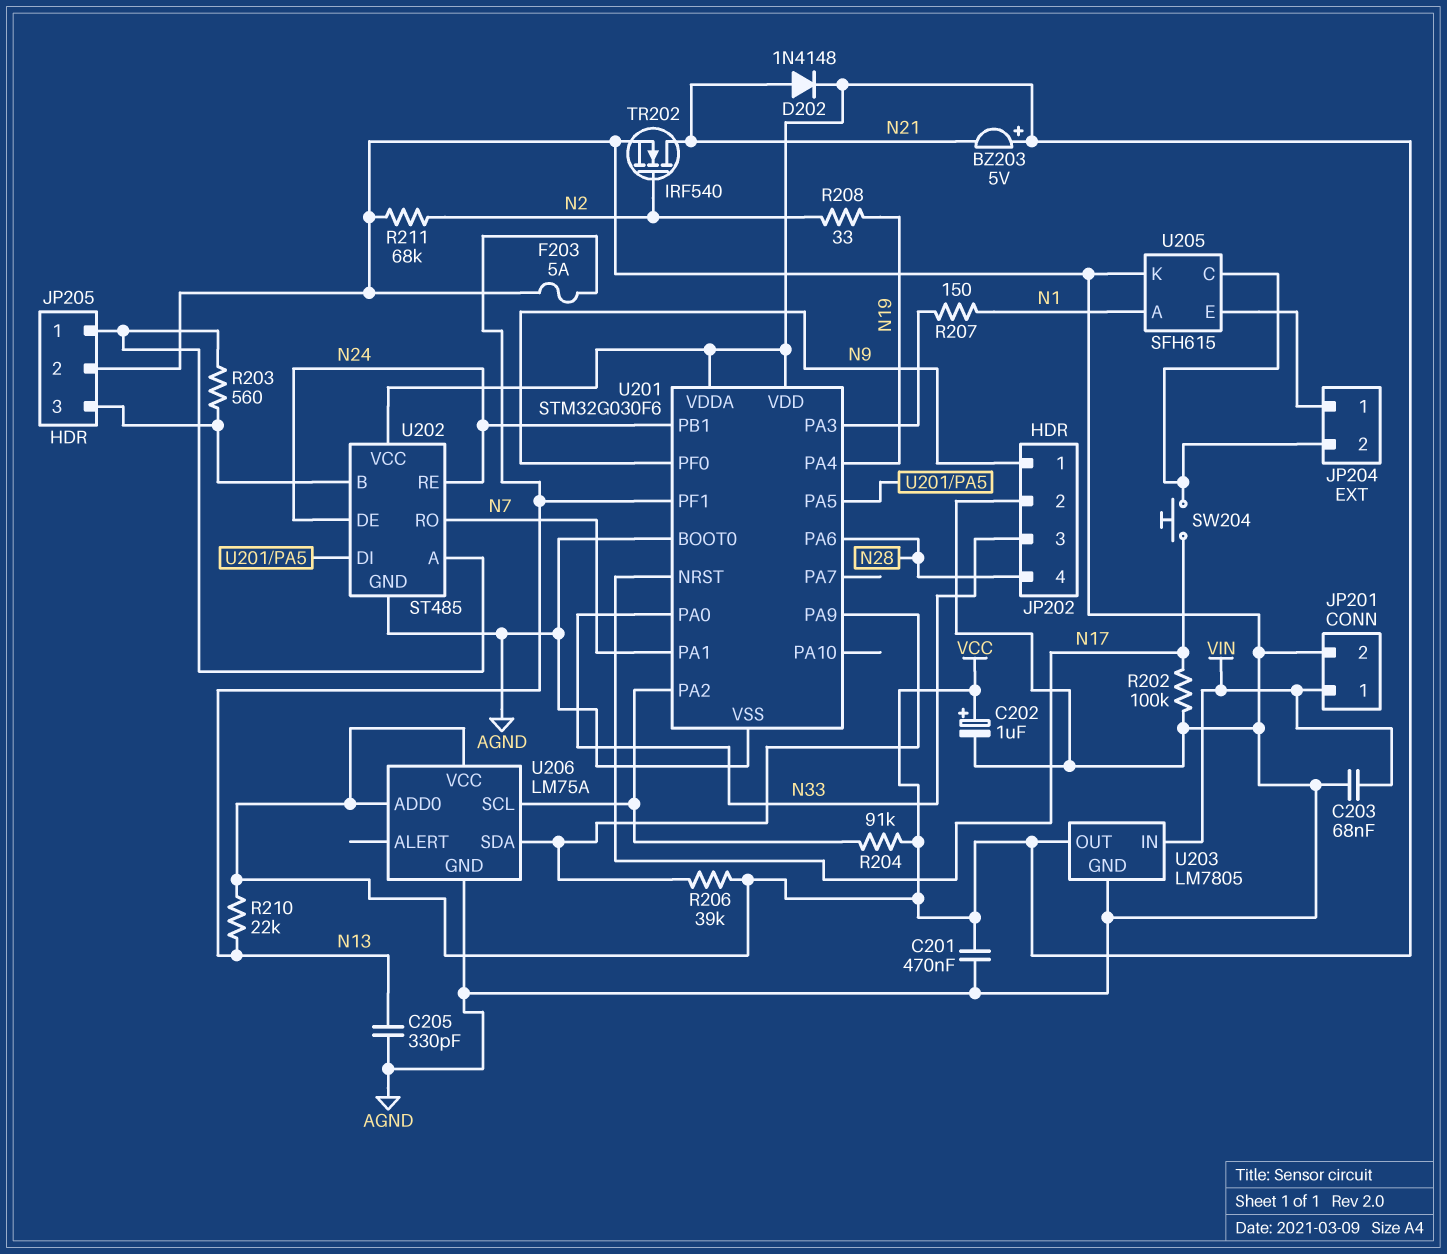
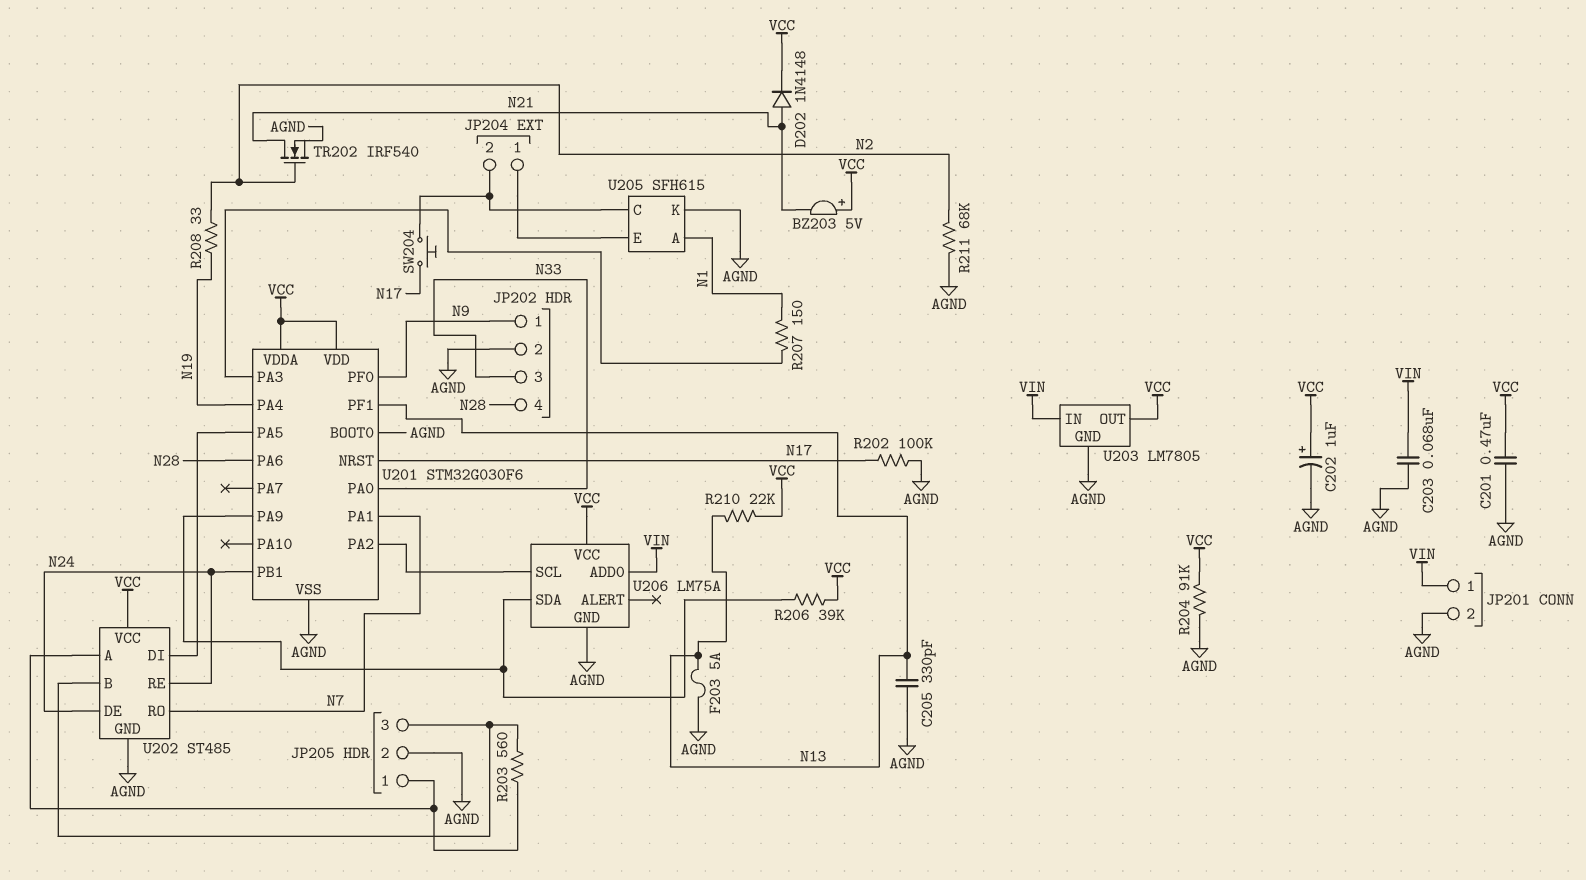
R204: 91k (U201/PA2, VCC) -> 91k (AGND, VCC)
U206 pin ADD0: VCC -> VIN

